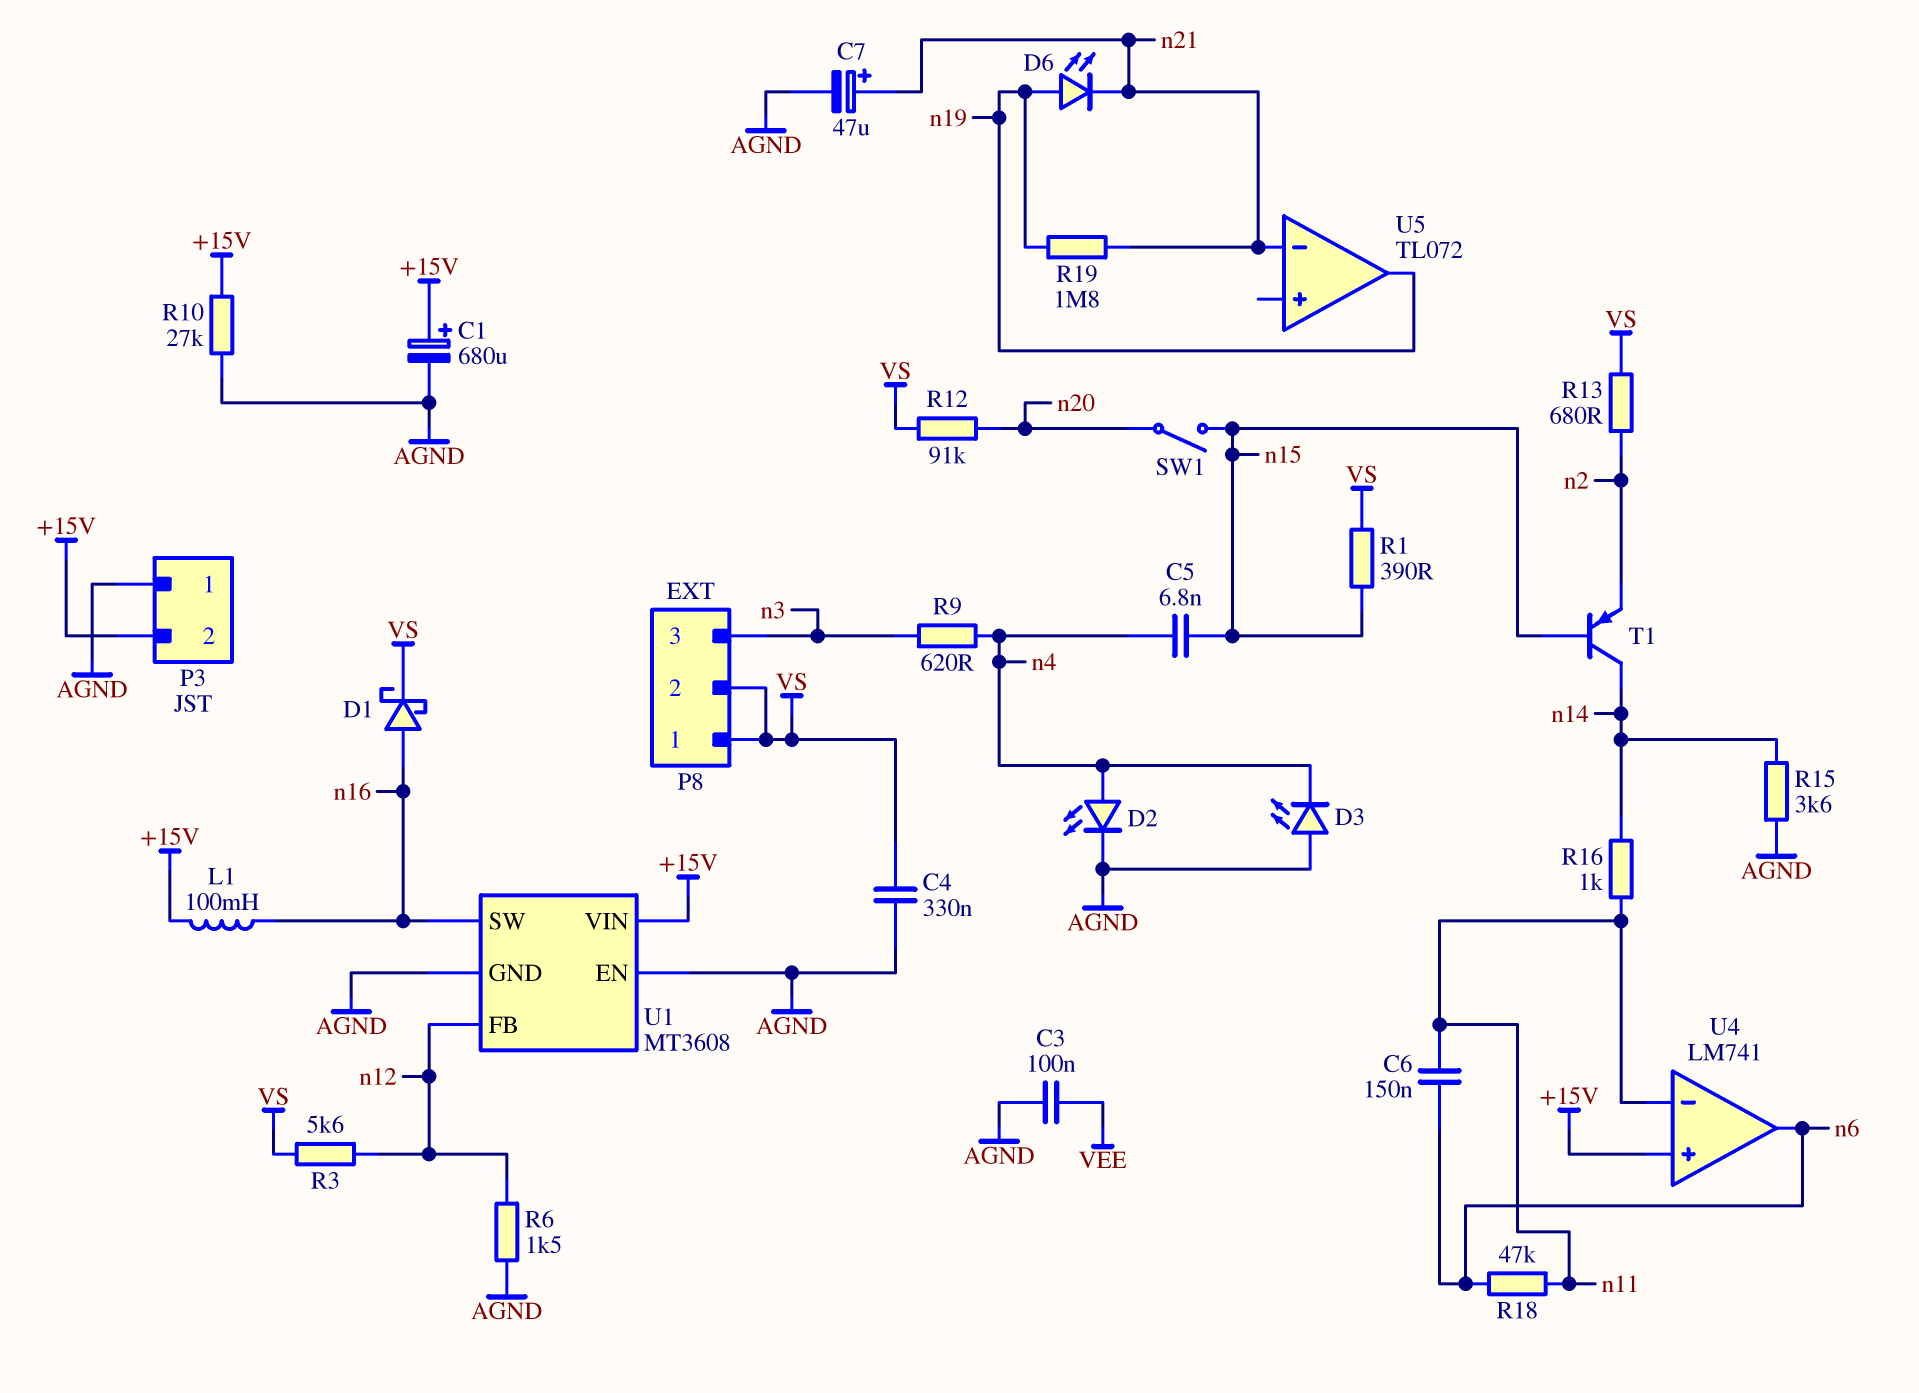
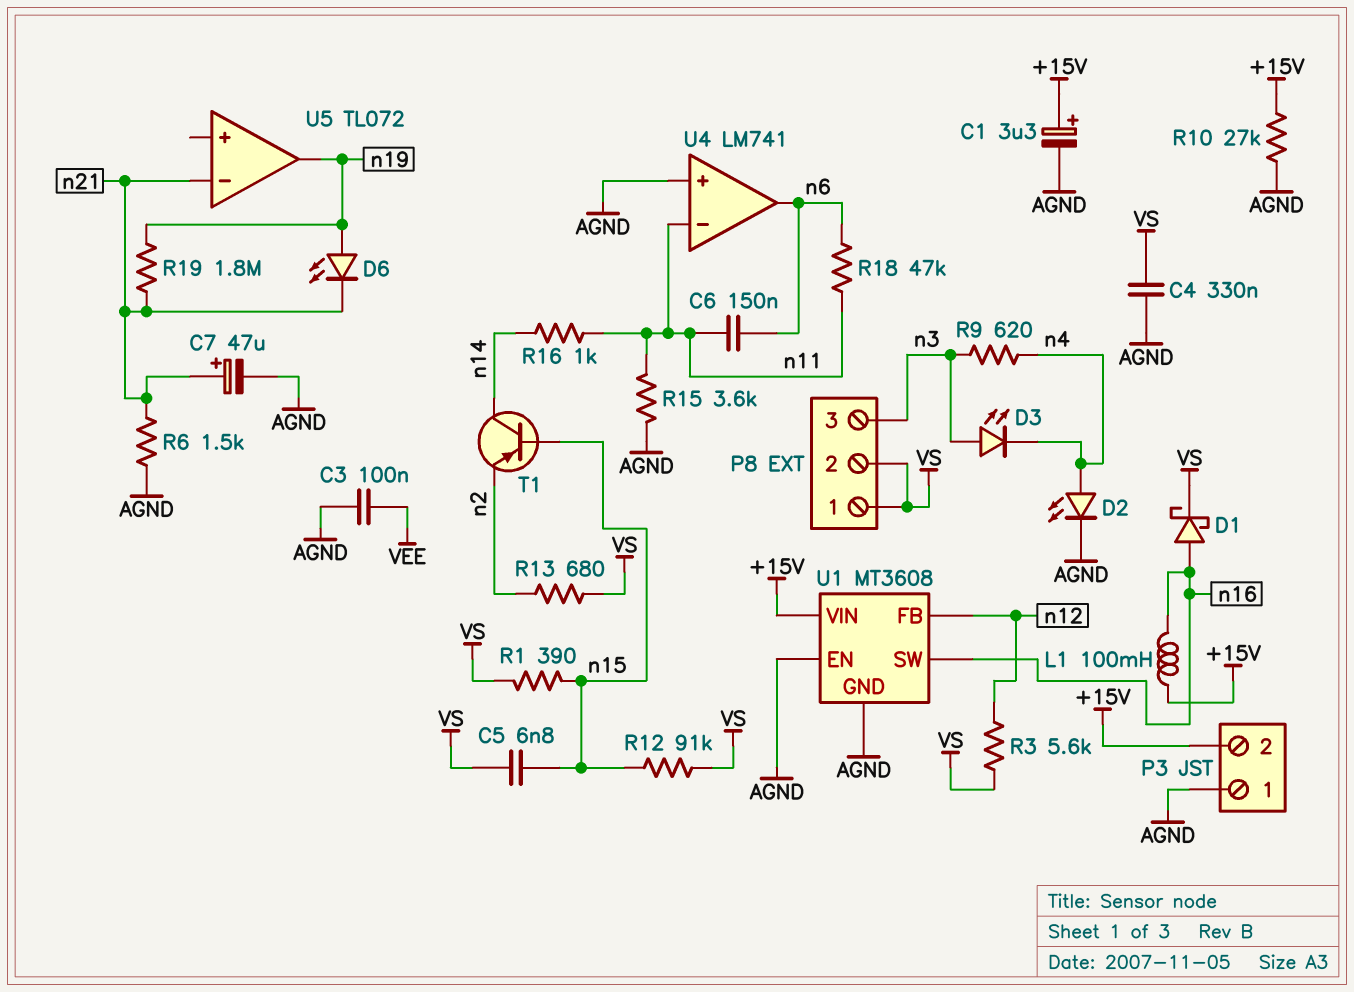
C1: 680uF (plus +15V, minus AGND) -> 3.3uF (plus +15V, minus AGND)
C5: 6.8nF (n4, n15) -> 6.8nF (VS, n15)
D3: LED (A AGND, K n4) -> LED (A n3, K n4)
R6: 1.5k (AGND, n12) -> 1.5k (AGND, n21)
R12: 91k (VS, n20) -> 91k (VS, n15)
R15: 3.6k (AGND, n14) -> 3.6k (AGND, n11)
SW1: switch (n15, n20) -> none
U4 pin in+: +15V -> AGND

